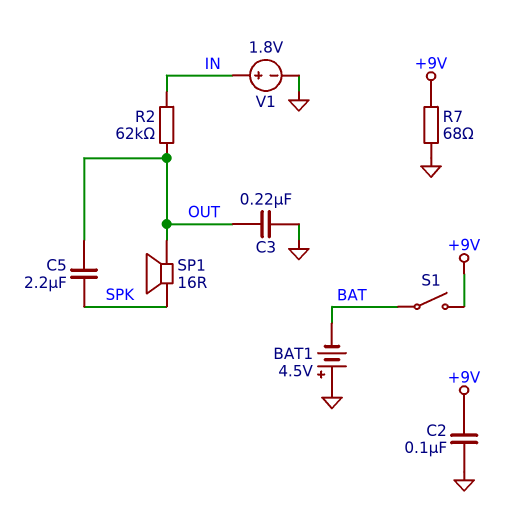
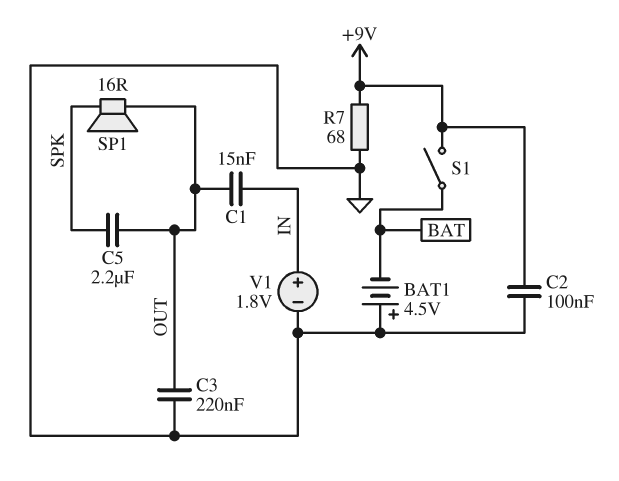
C1: none -> 15nF (IN, OUT)
R2: 62k (IN, OUT) -> none

